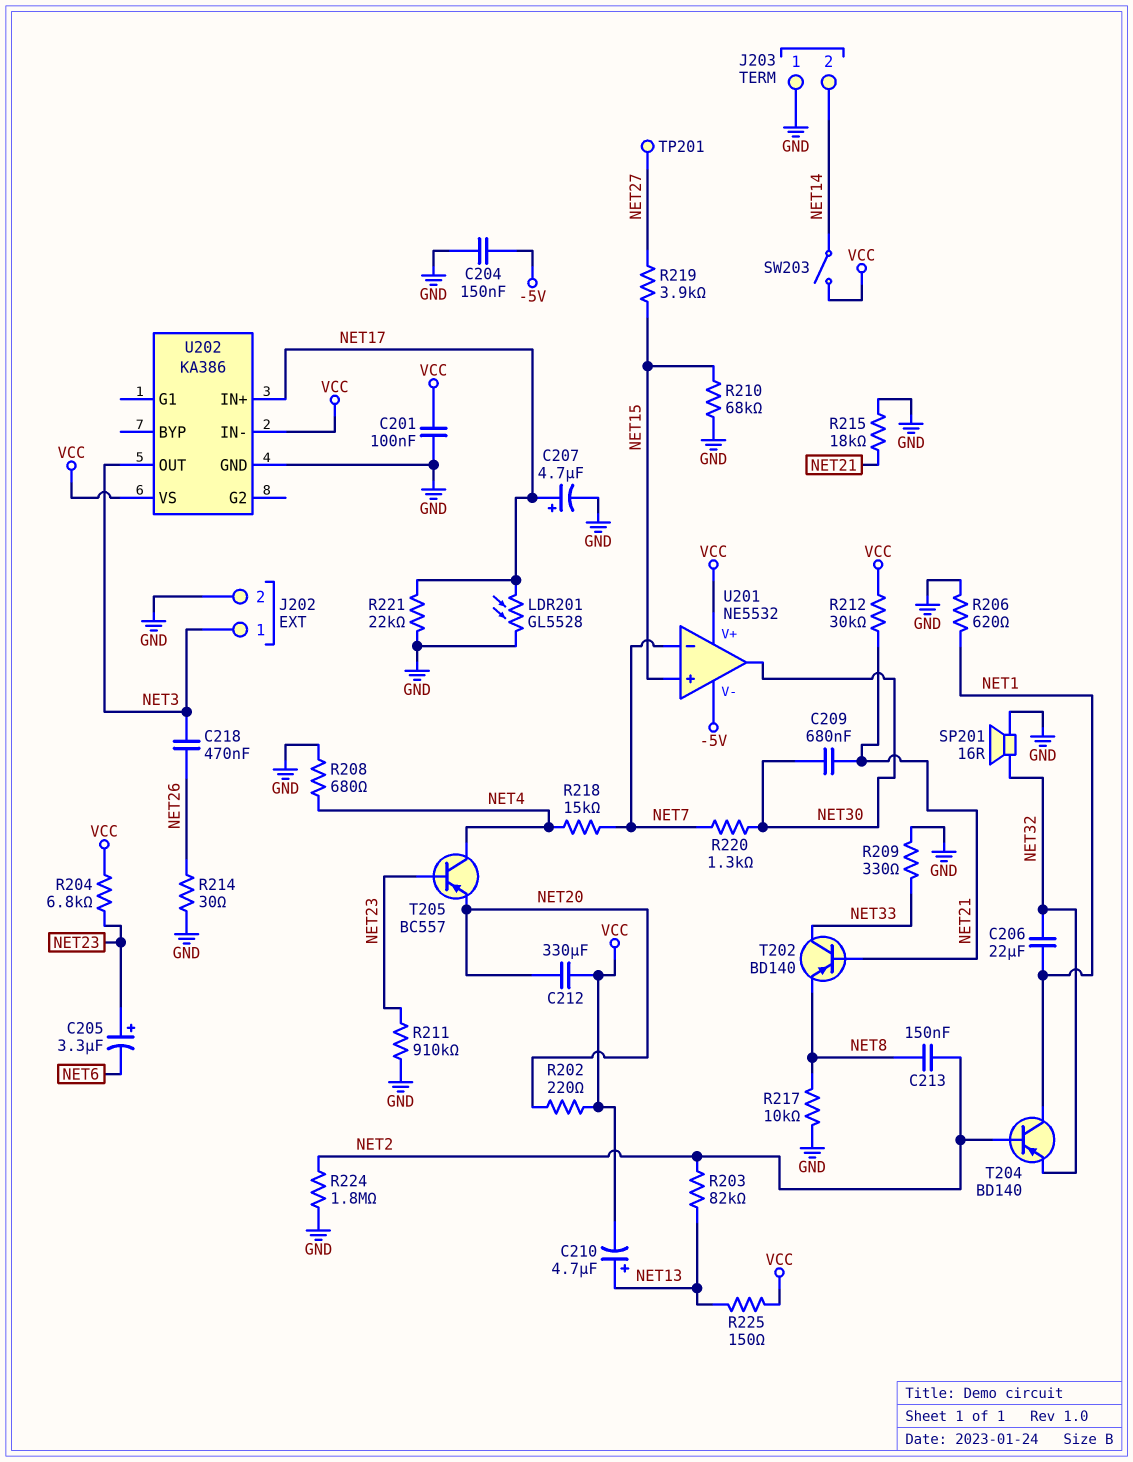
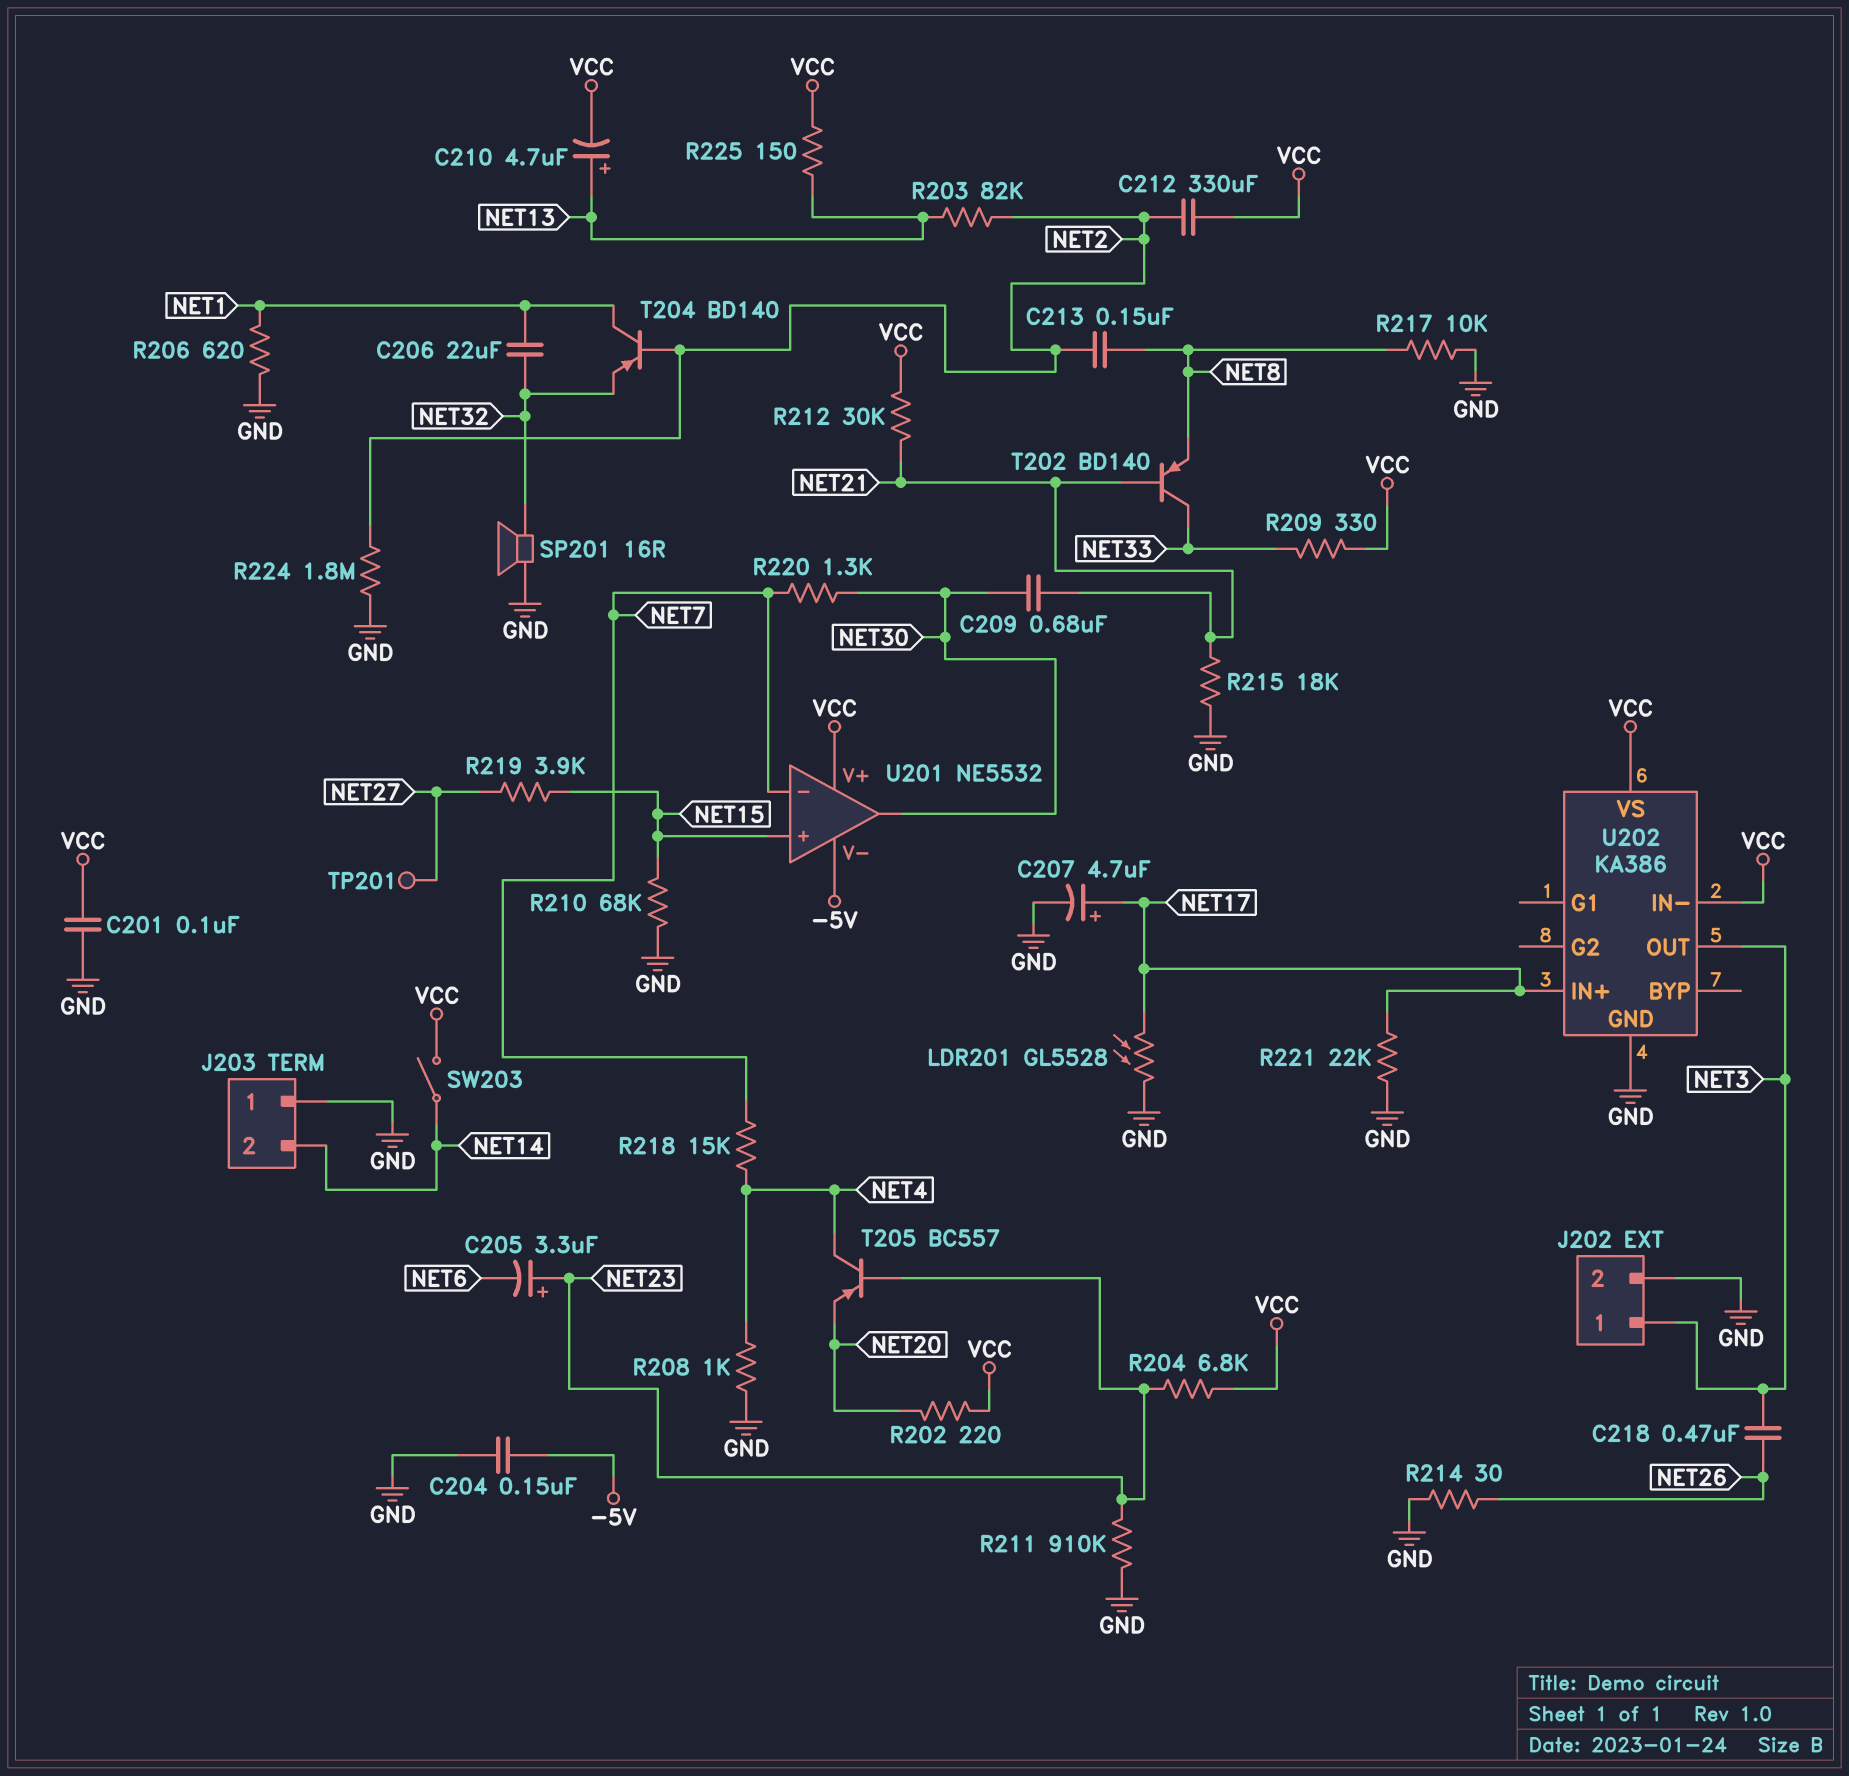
C212: 330uF (NET20, VCC) -> 330uF (NET2, VCC)
R208: 680 (GND, NET4) -> 1k (GND, NET4)
R209: 330 (GND, NET33) -> 330 (NET33, VCC)

